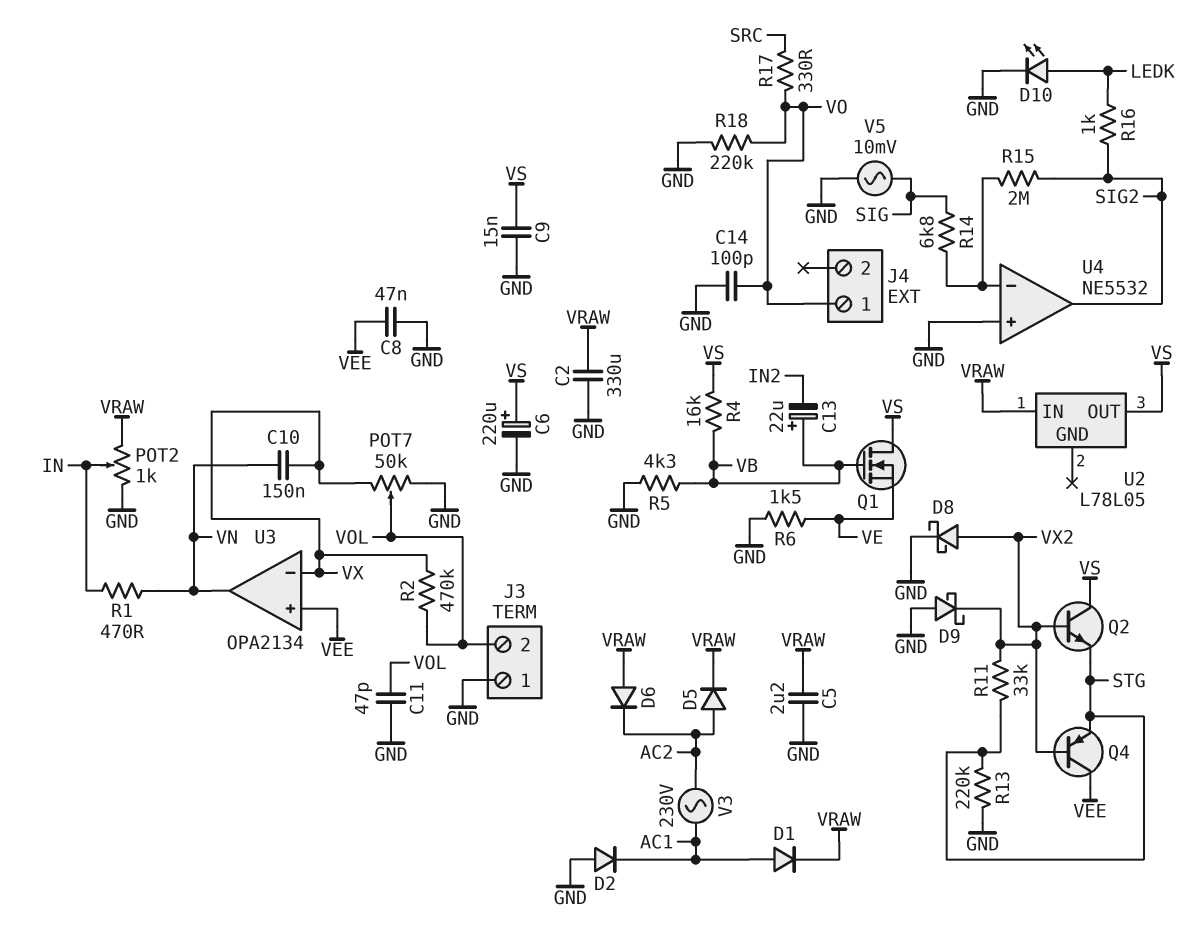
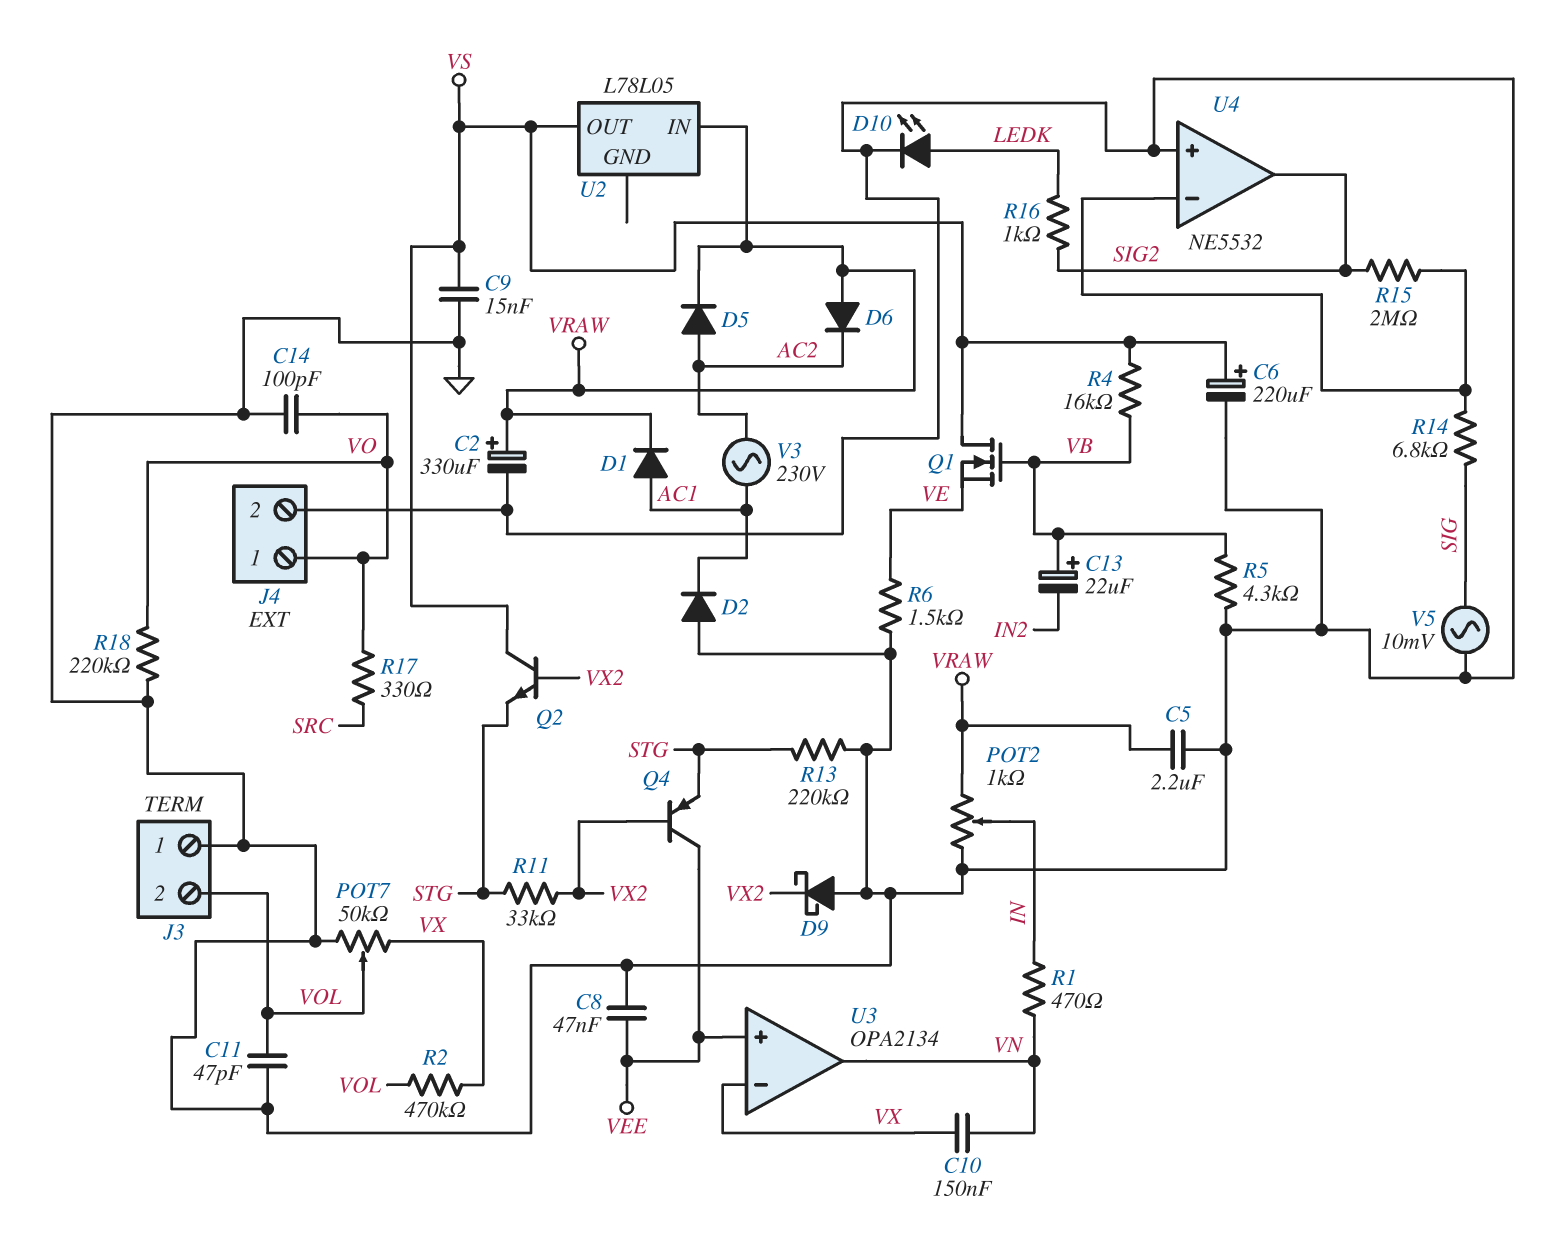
C2: 330uF (GND, VRAW) -> 330uF (plus VRAW, minus GND)
D8: schottky (A VX2, K GND) -> none
J4 pin 2: none -> GND

